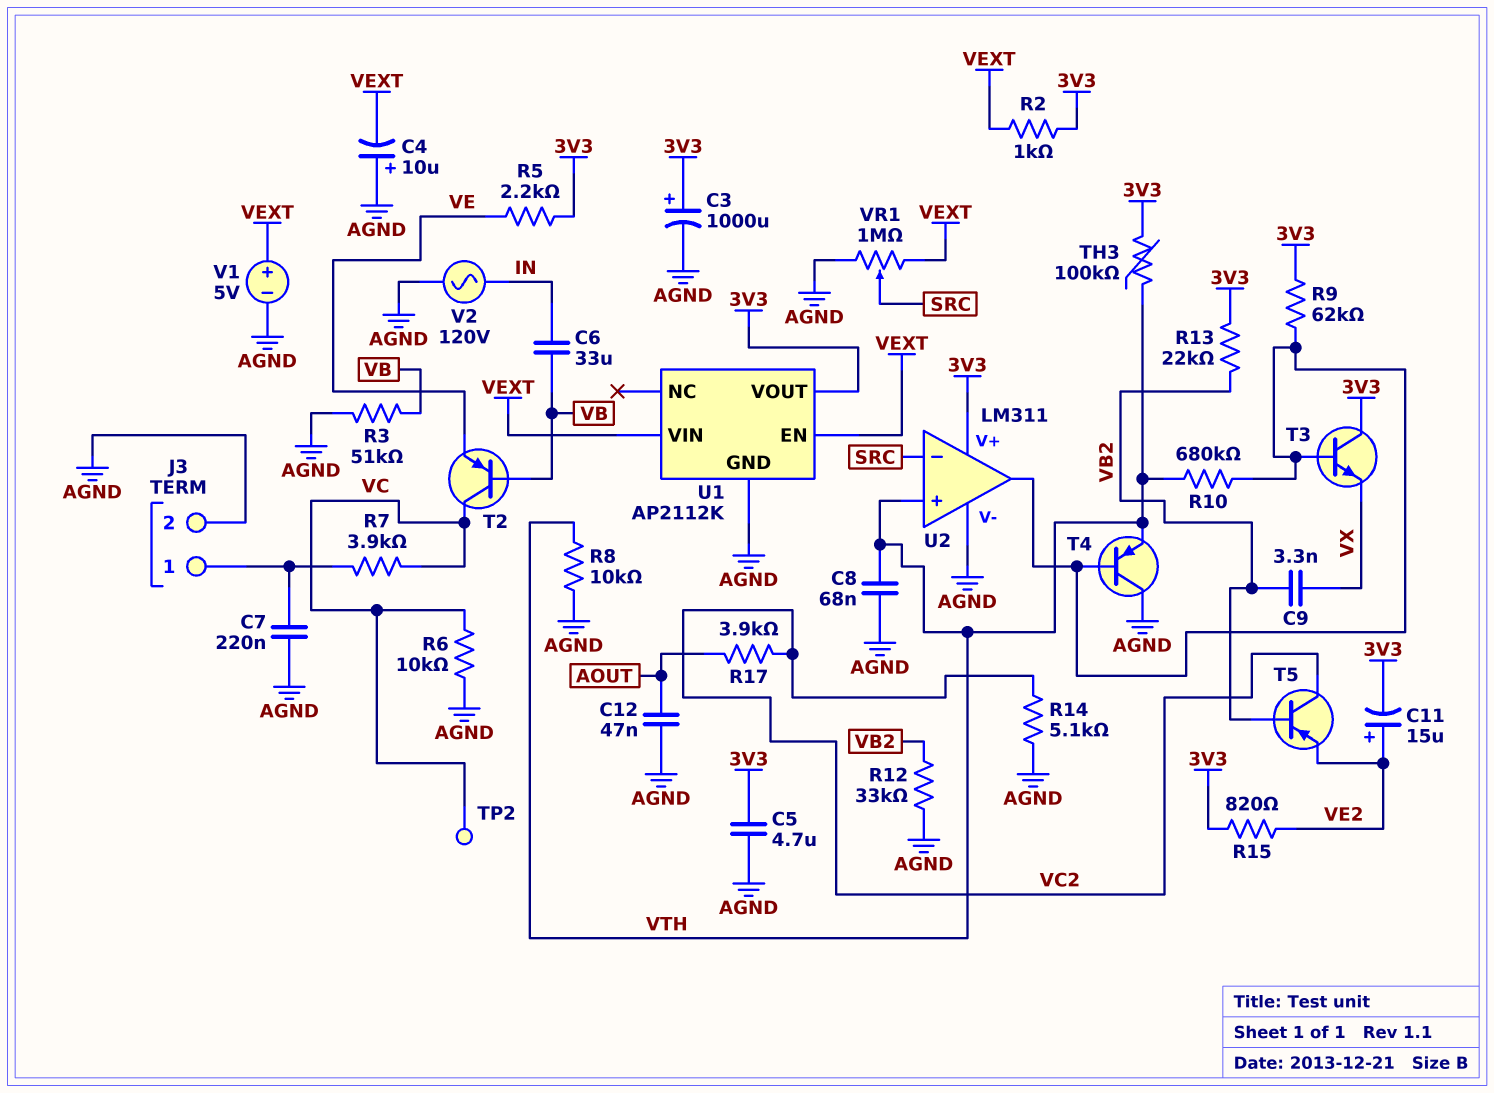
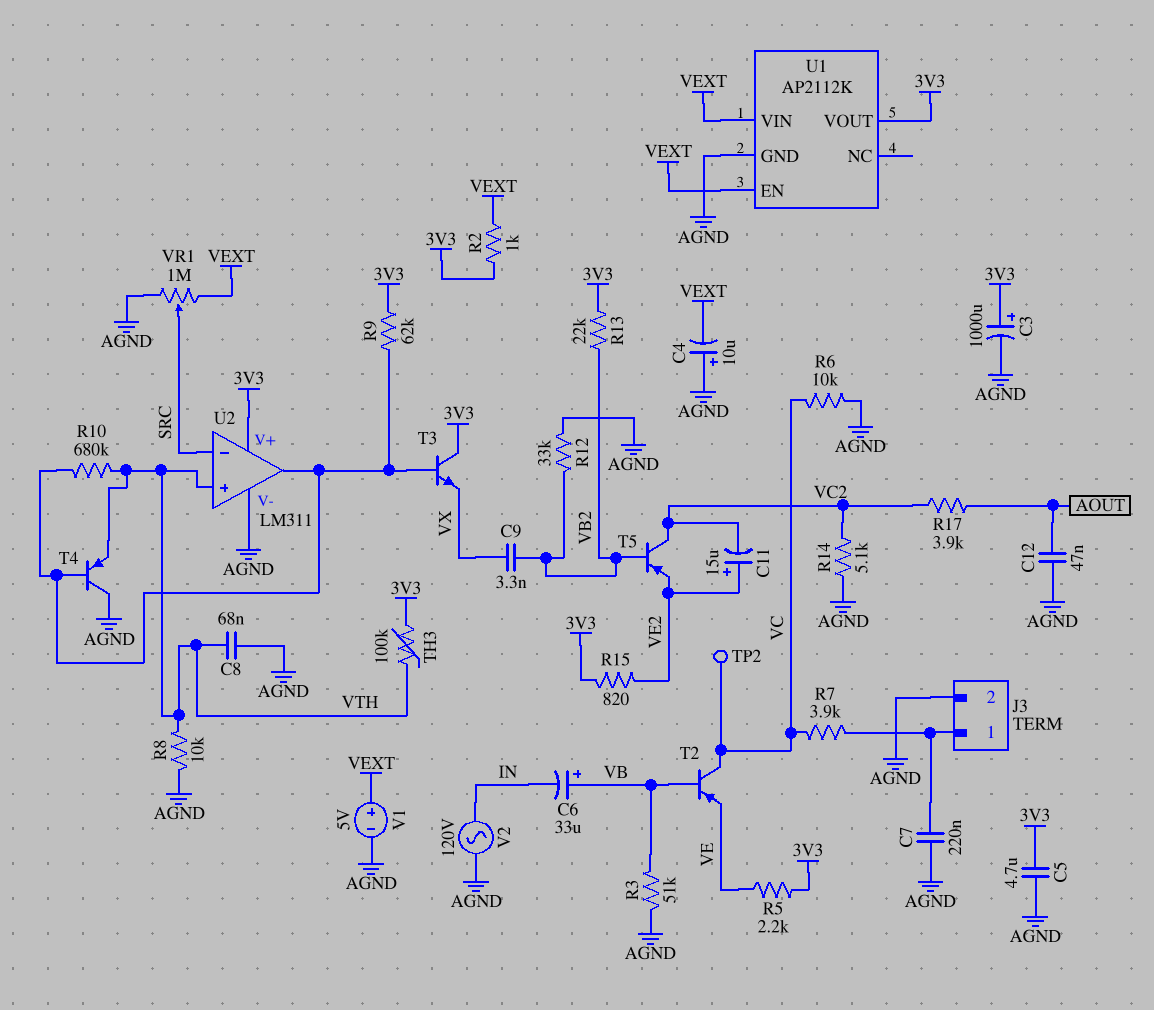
C6: 33uF (IN, VB) -> 33uF (plus VB, minus IN)
C11: 15uF (plus VE2, minus 3V3) -> 15uF (plus VE2, minus VC2)

